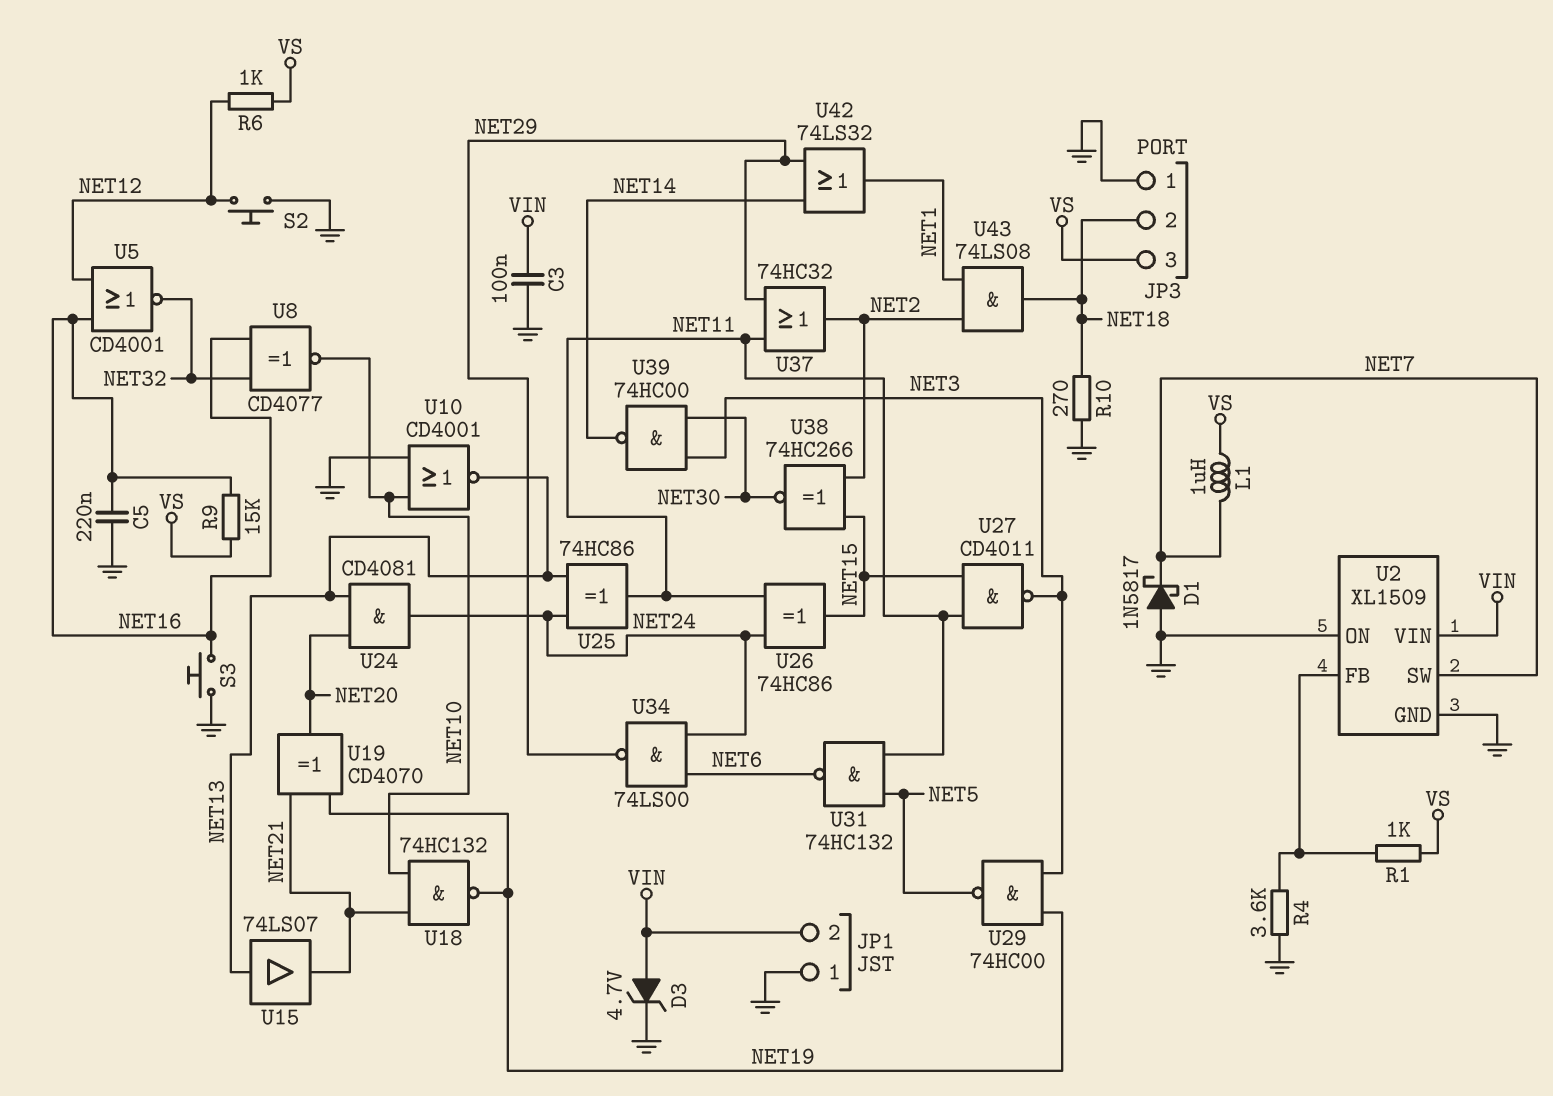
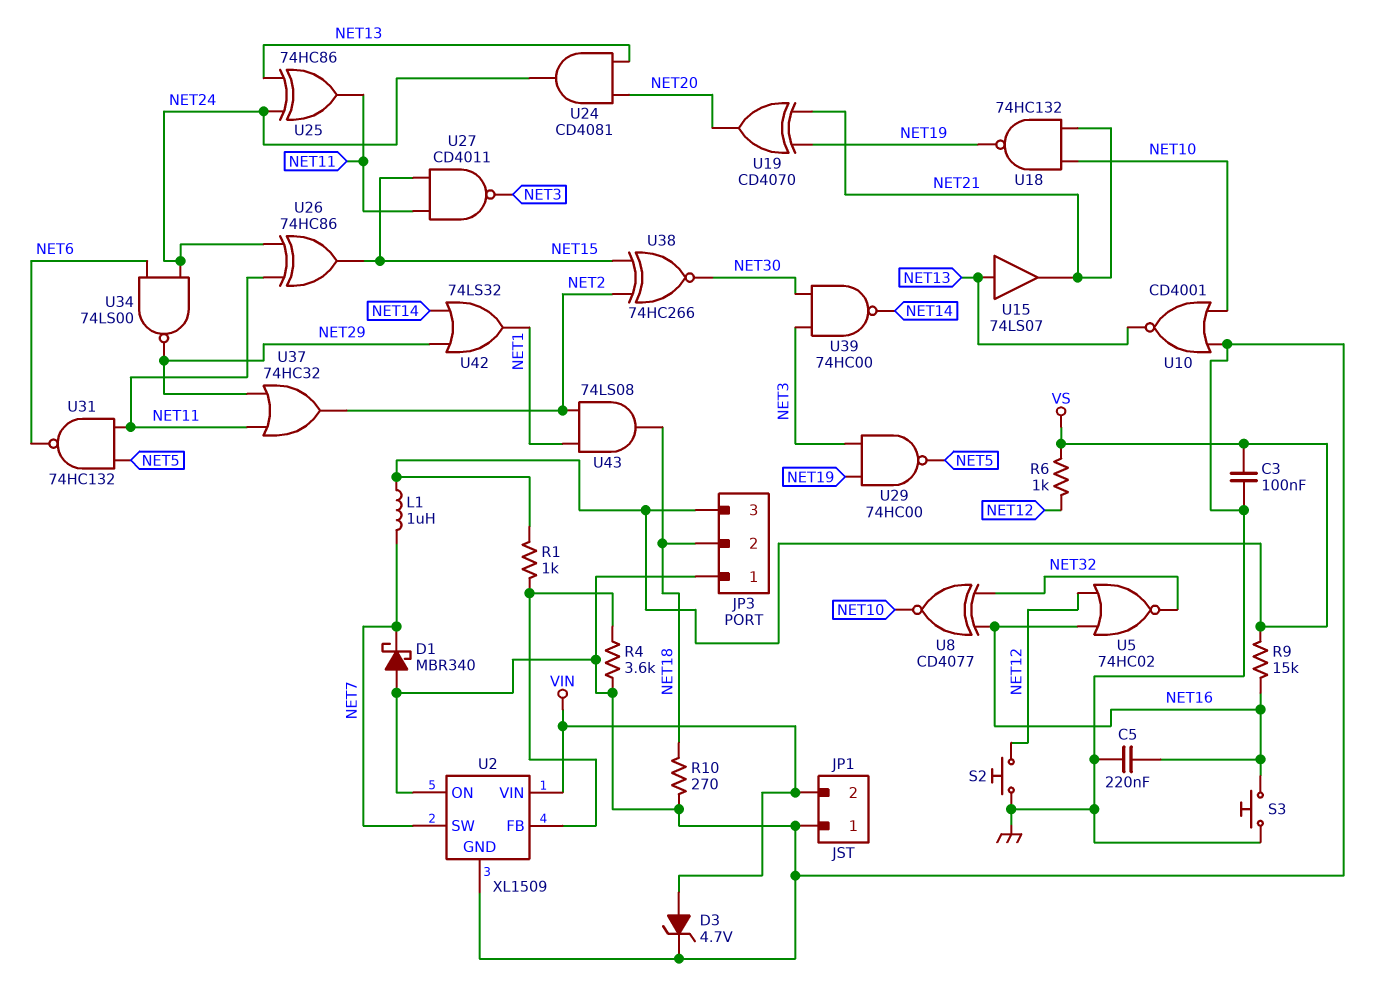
C3: 100nF (GND, VIN) -> 100nF (GND, VS)
D1: schottky 1N5817 (A GND, K NET7) -> schottky MBR340 (A GND, K NET7)
U5: NOR CD4001 (in NET12, in NET16, out NET32) -> NOR 74HC02 (in NET12, in NET16, out NET32)

